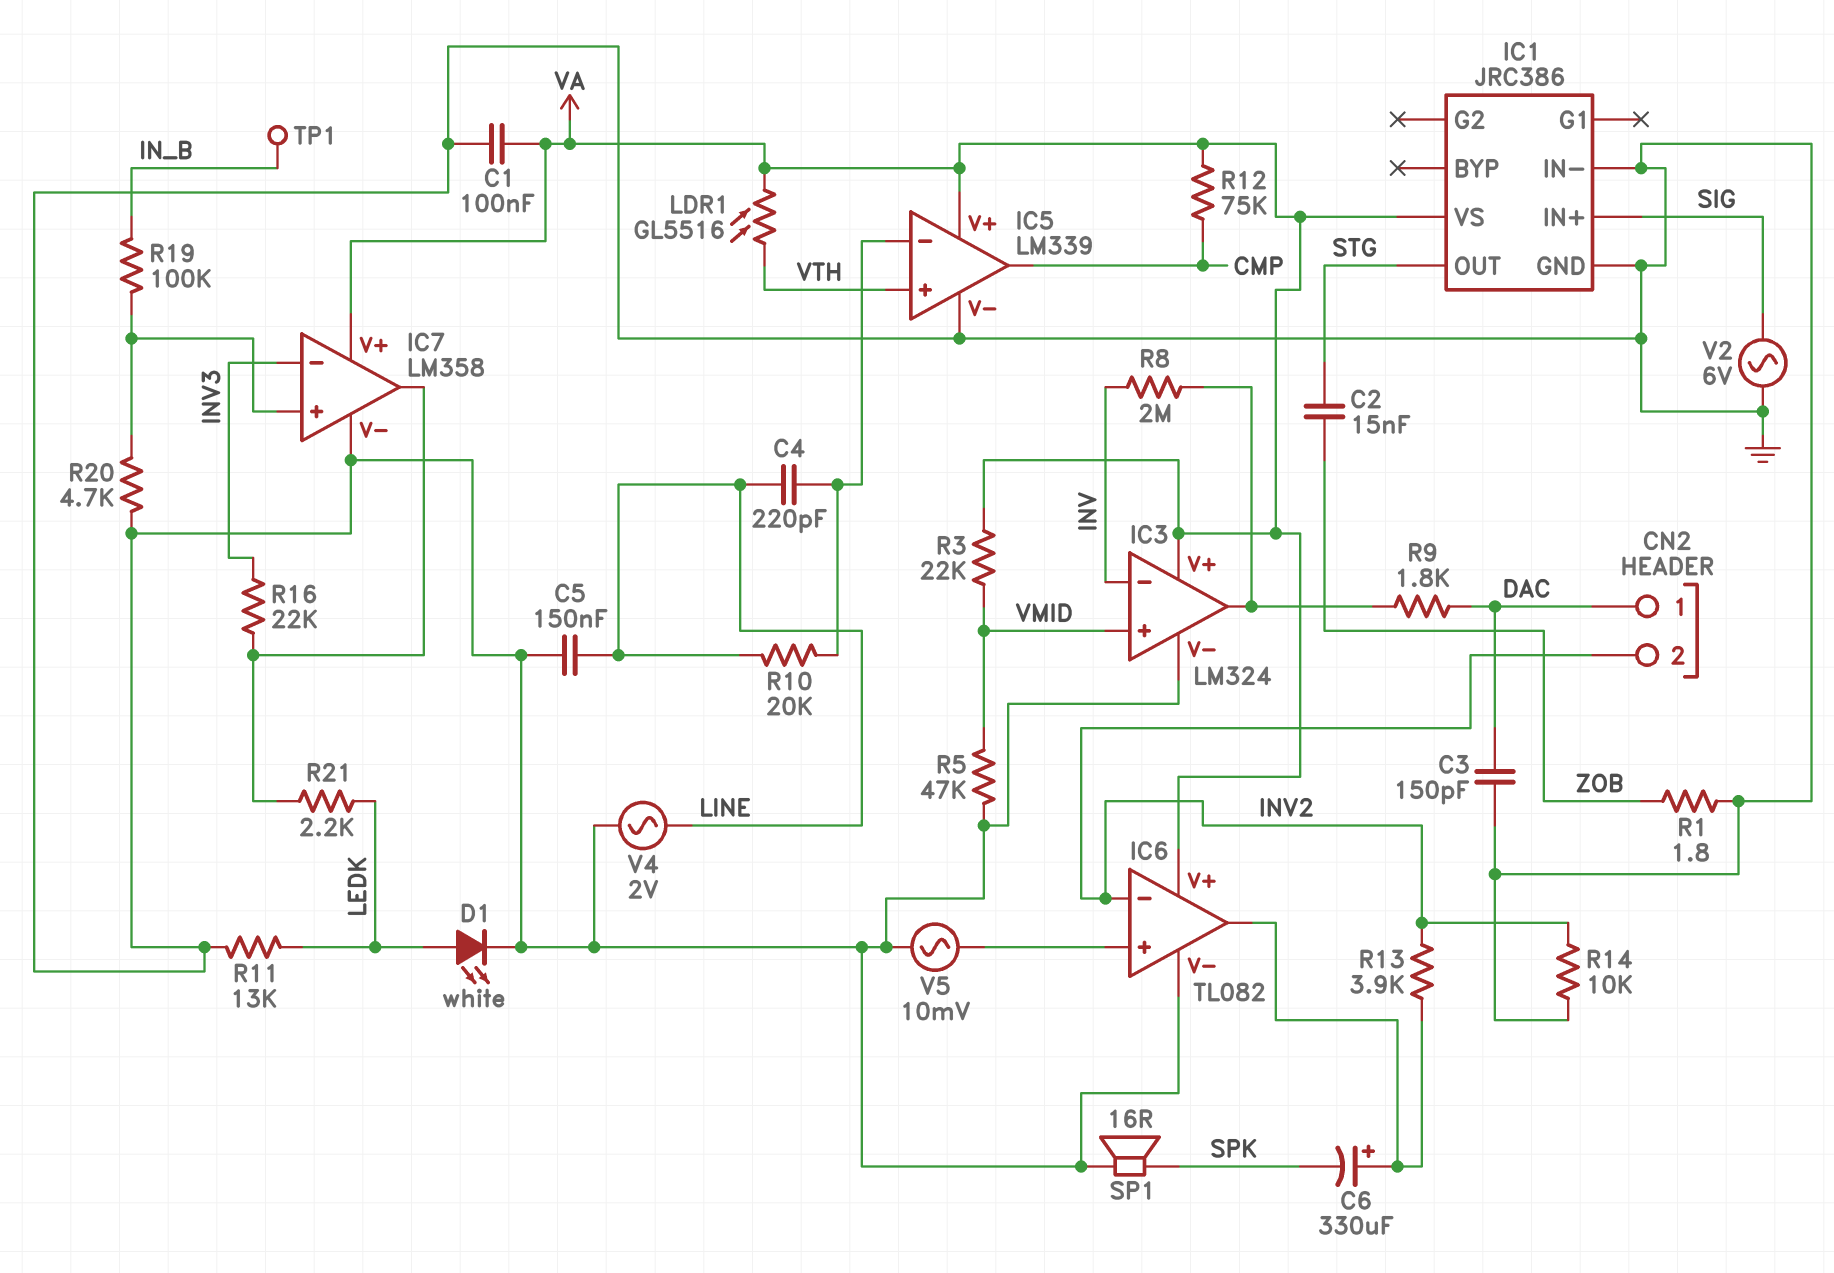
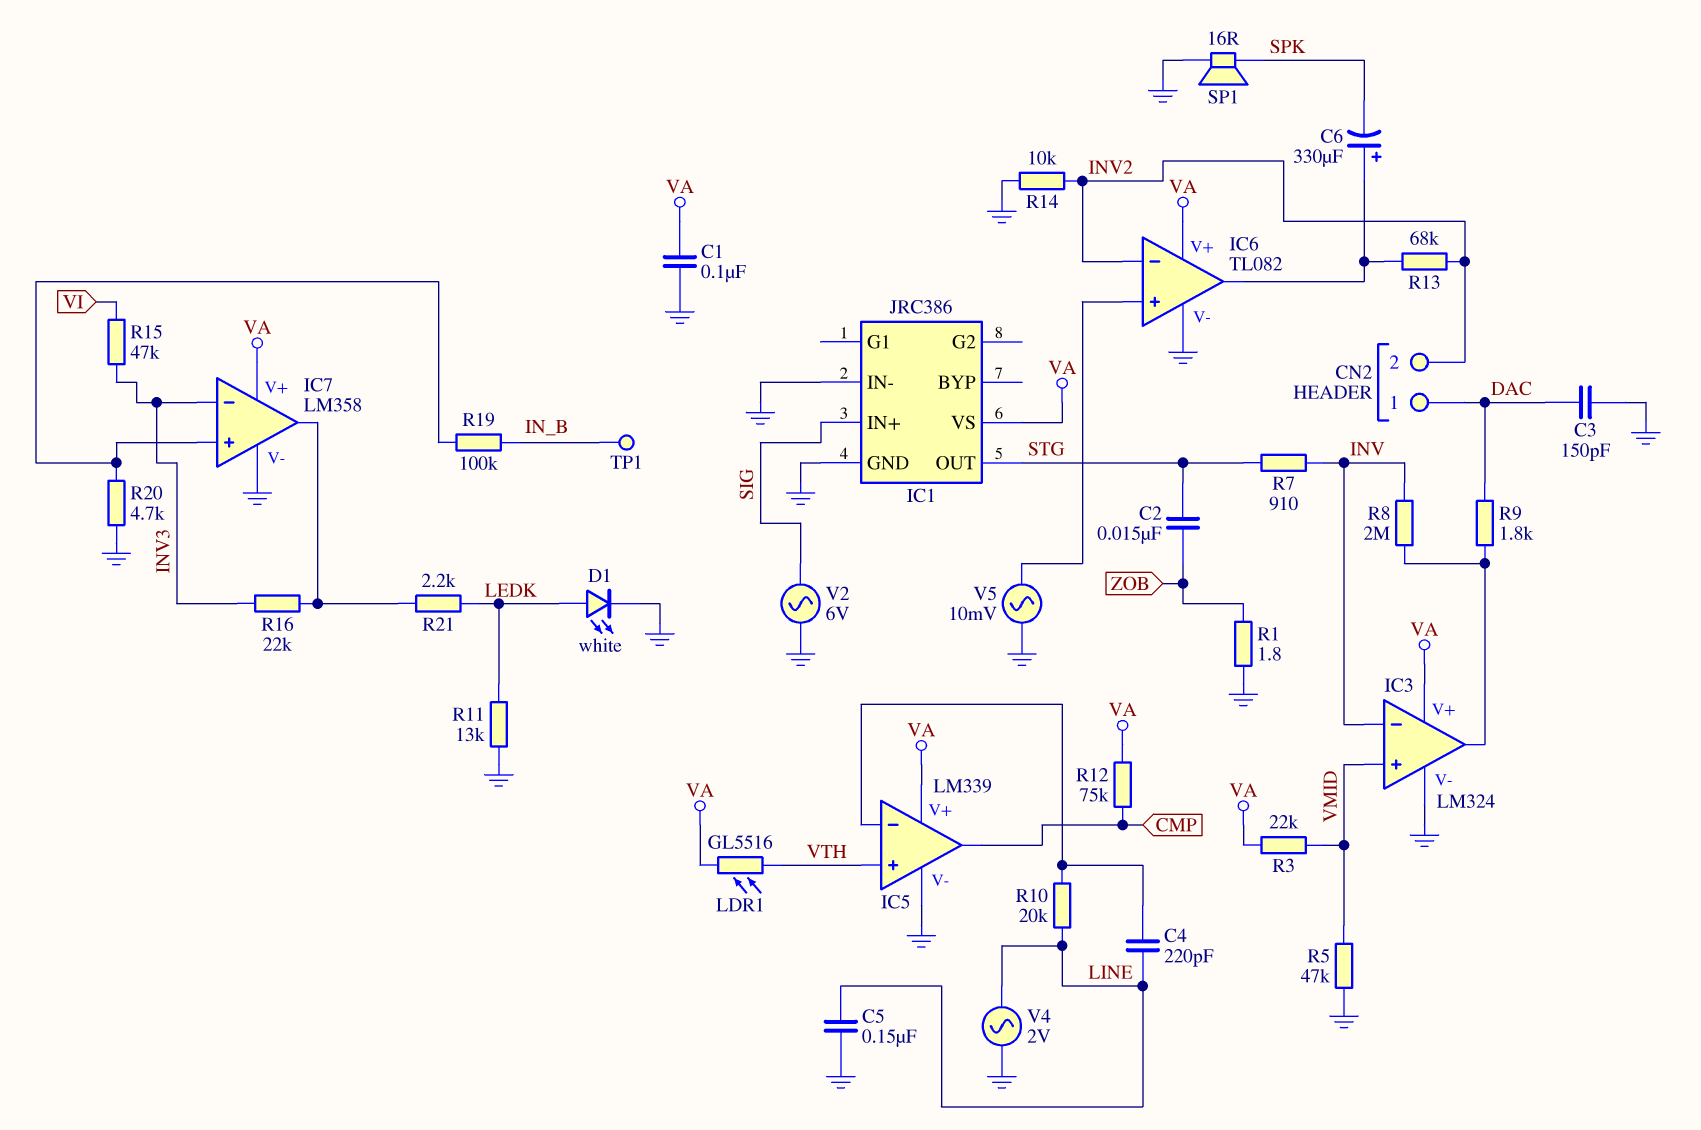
R7: none -> 910 (INV, STG)
R13: 3.9k (IC6/out, INV2) -> 68k (IC6/out, INV2)
R15: none -> 47k (INV3, VI)

